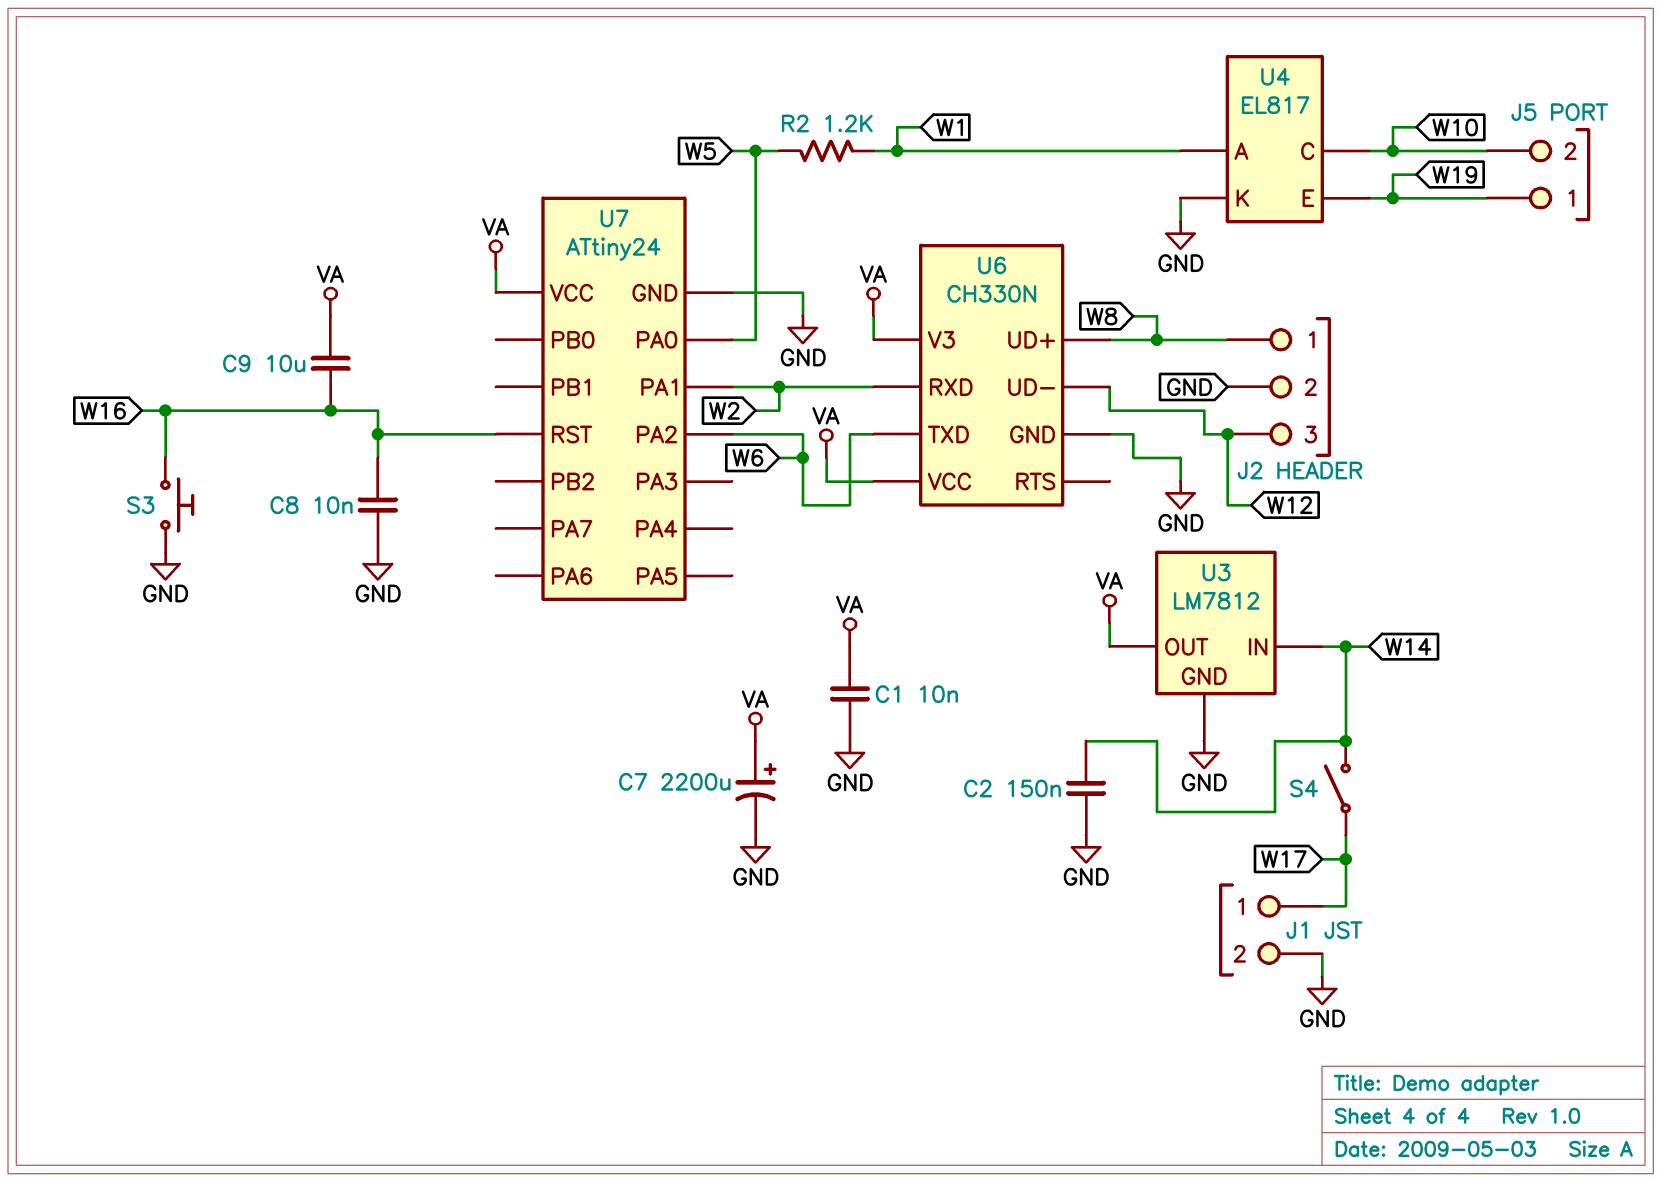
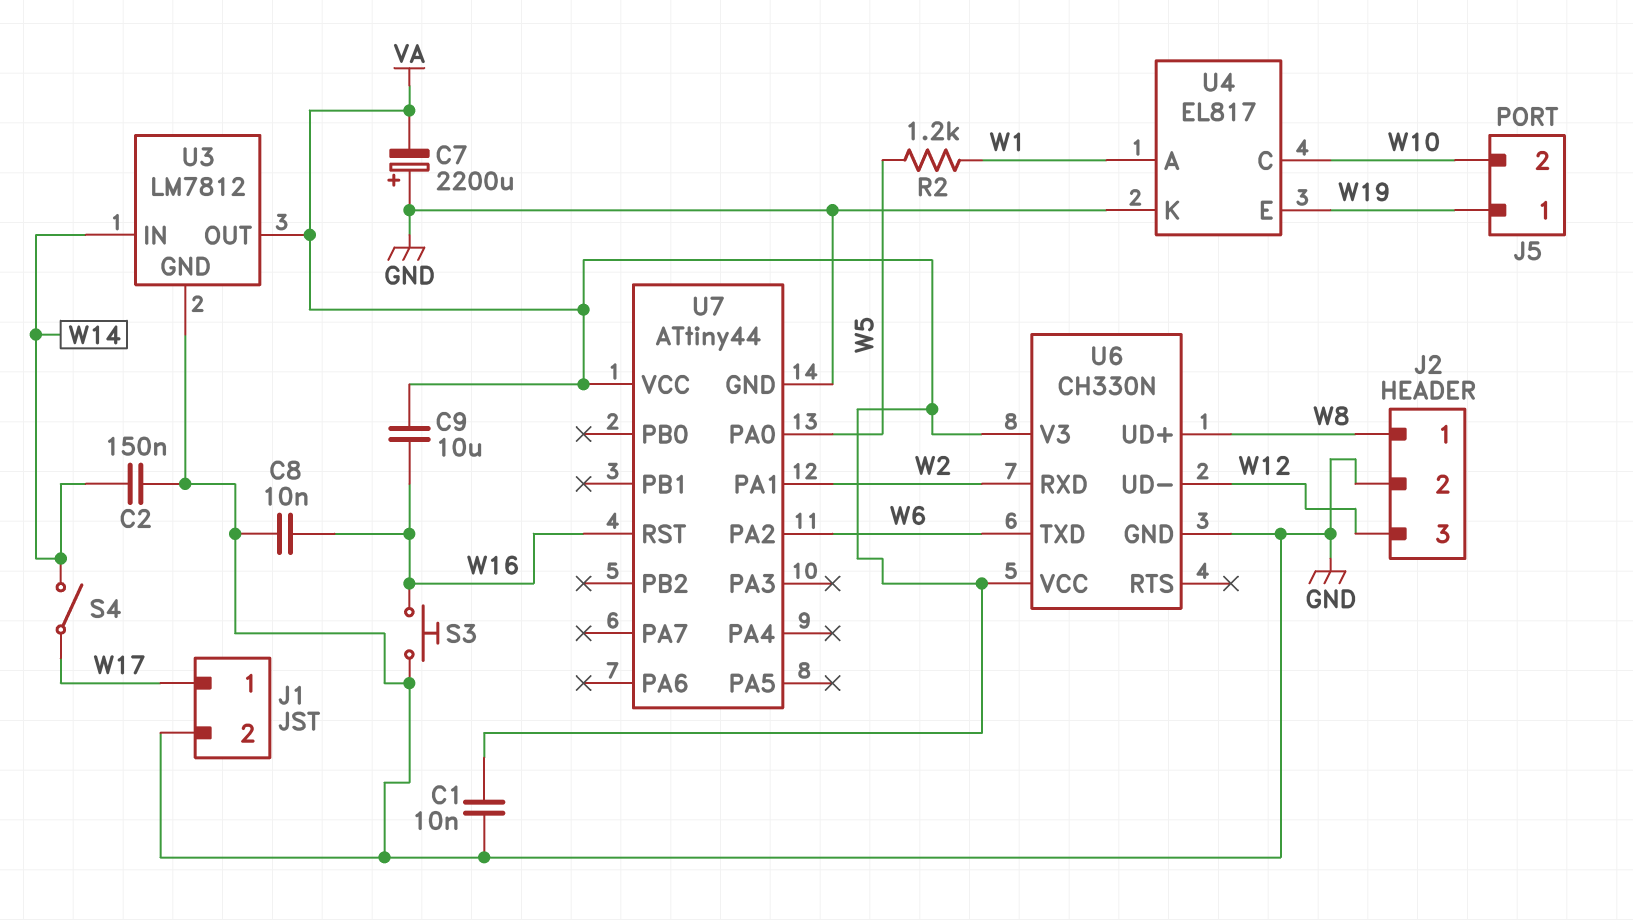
C7: 2200uF (plus VA, minus GND) -> 2200uF (plus GND, minus VA)
U7: ATtiny24 -> ATtiny44

